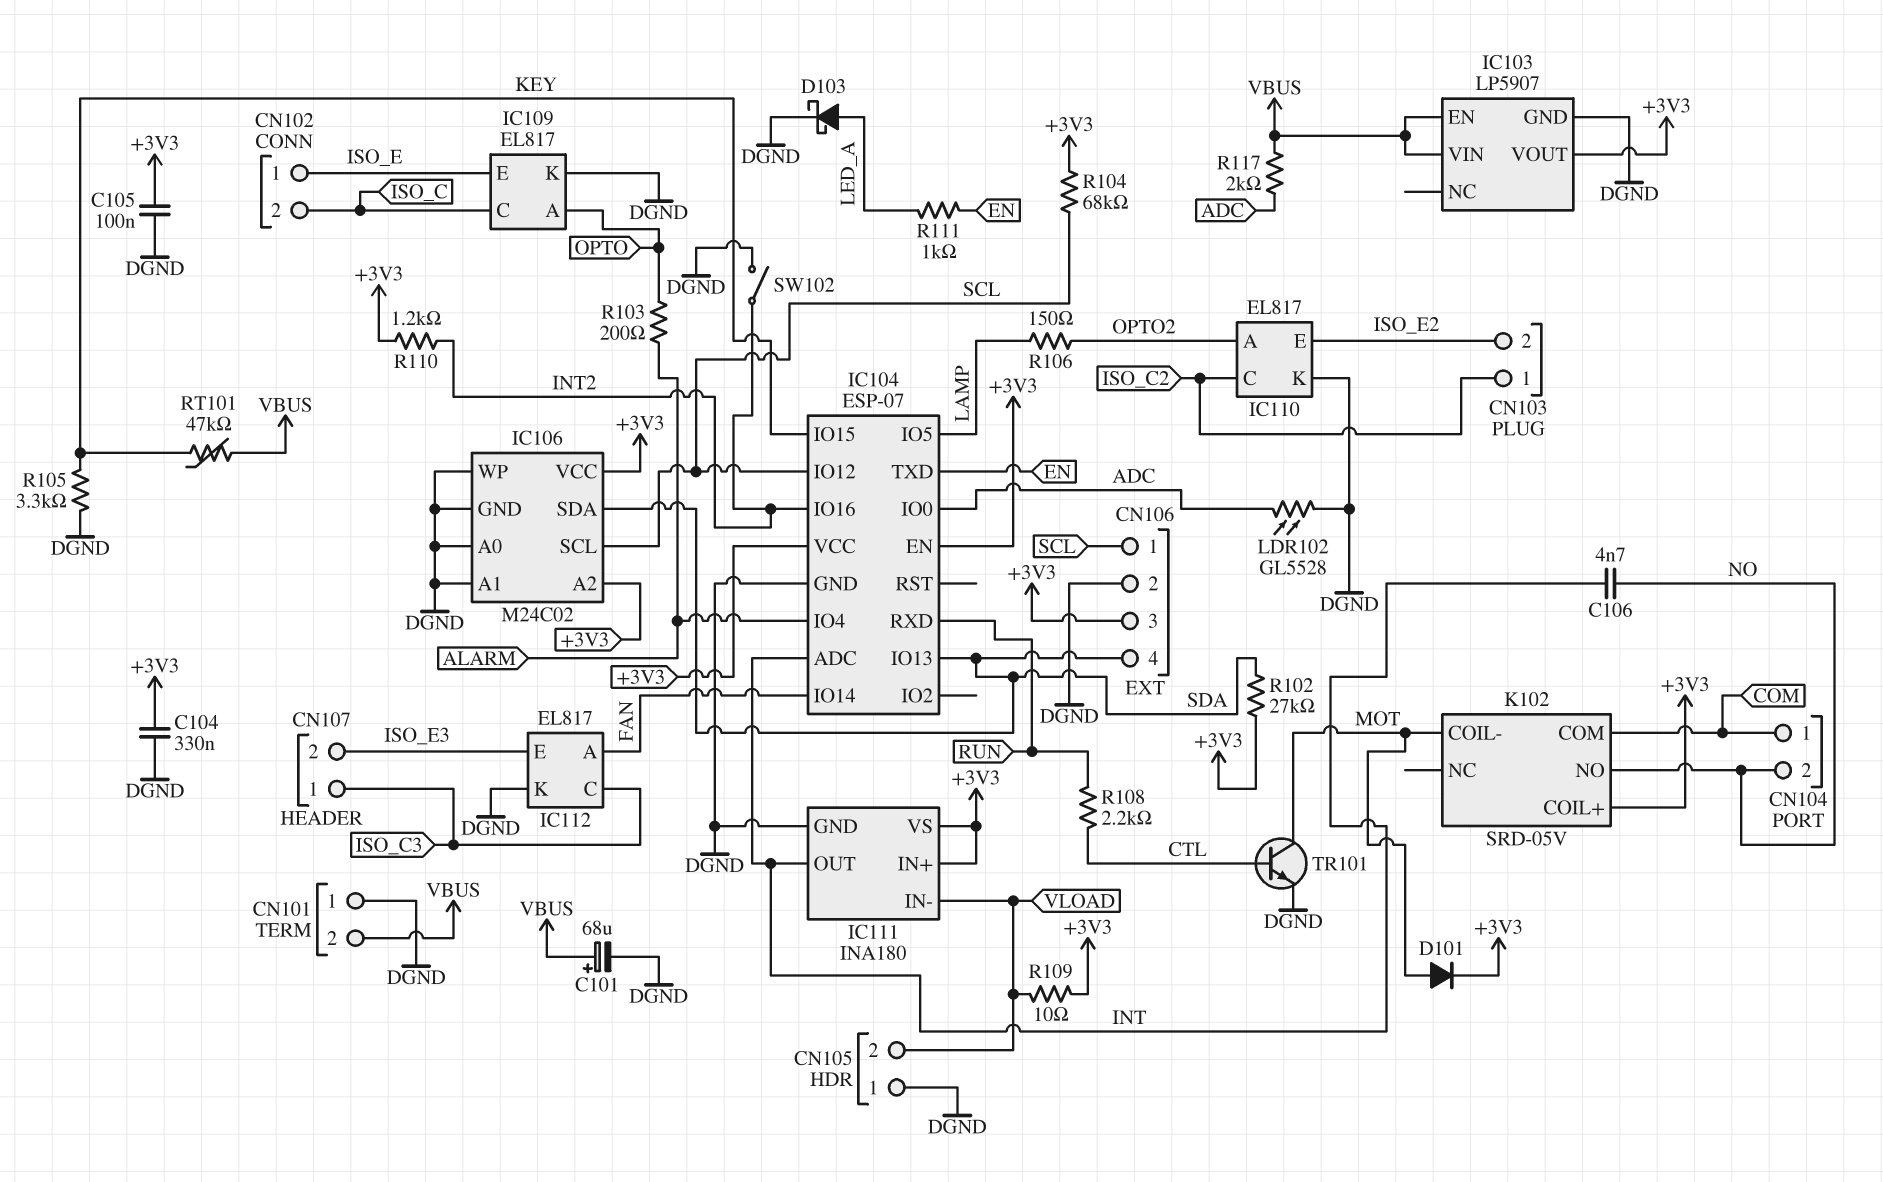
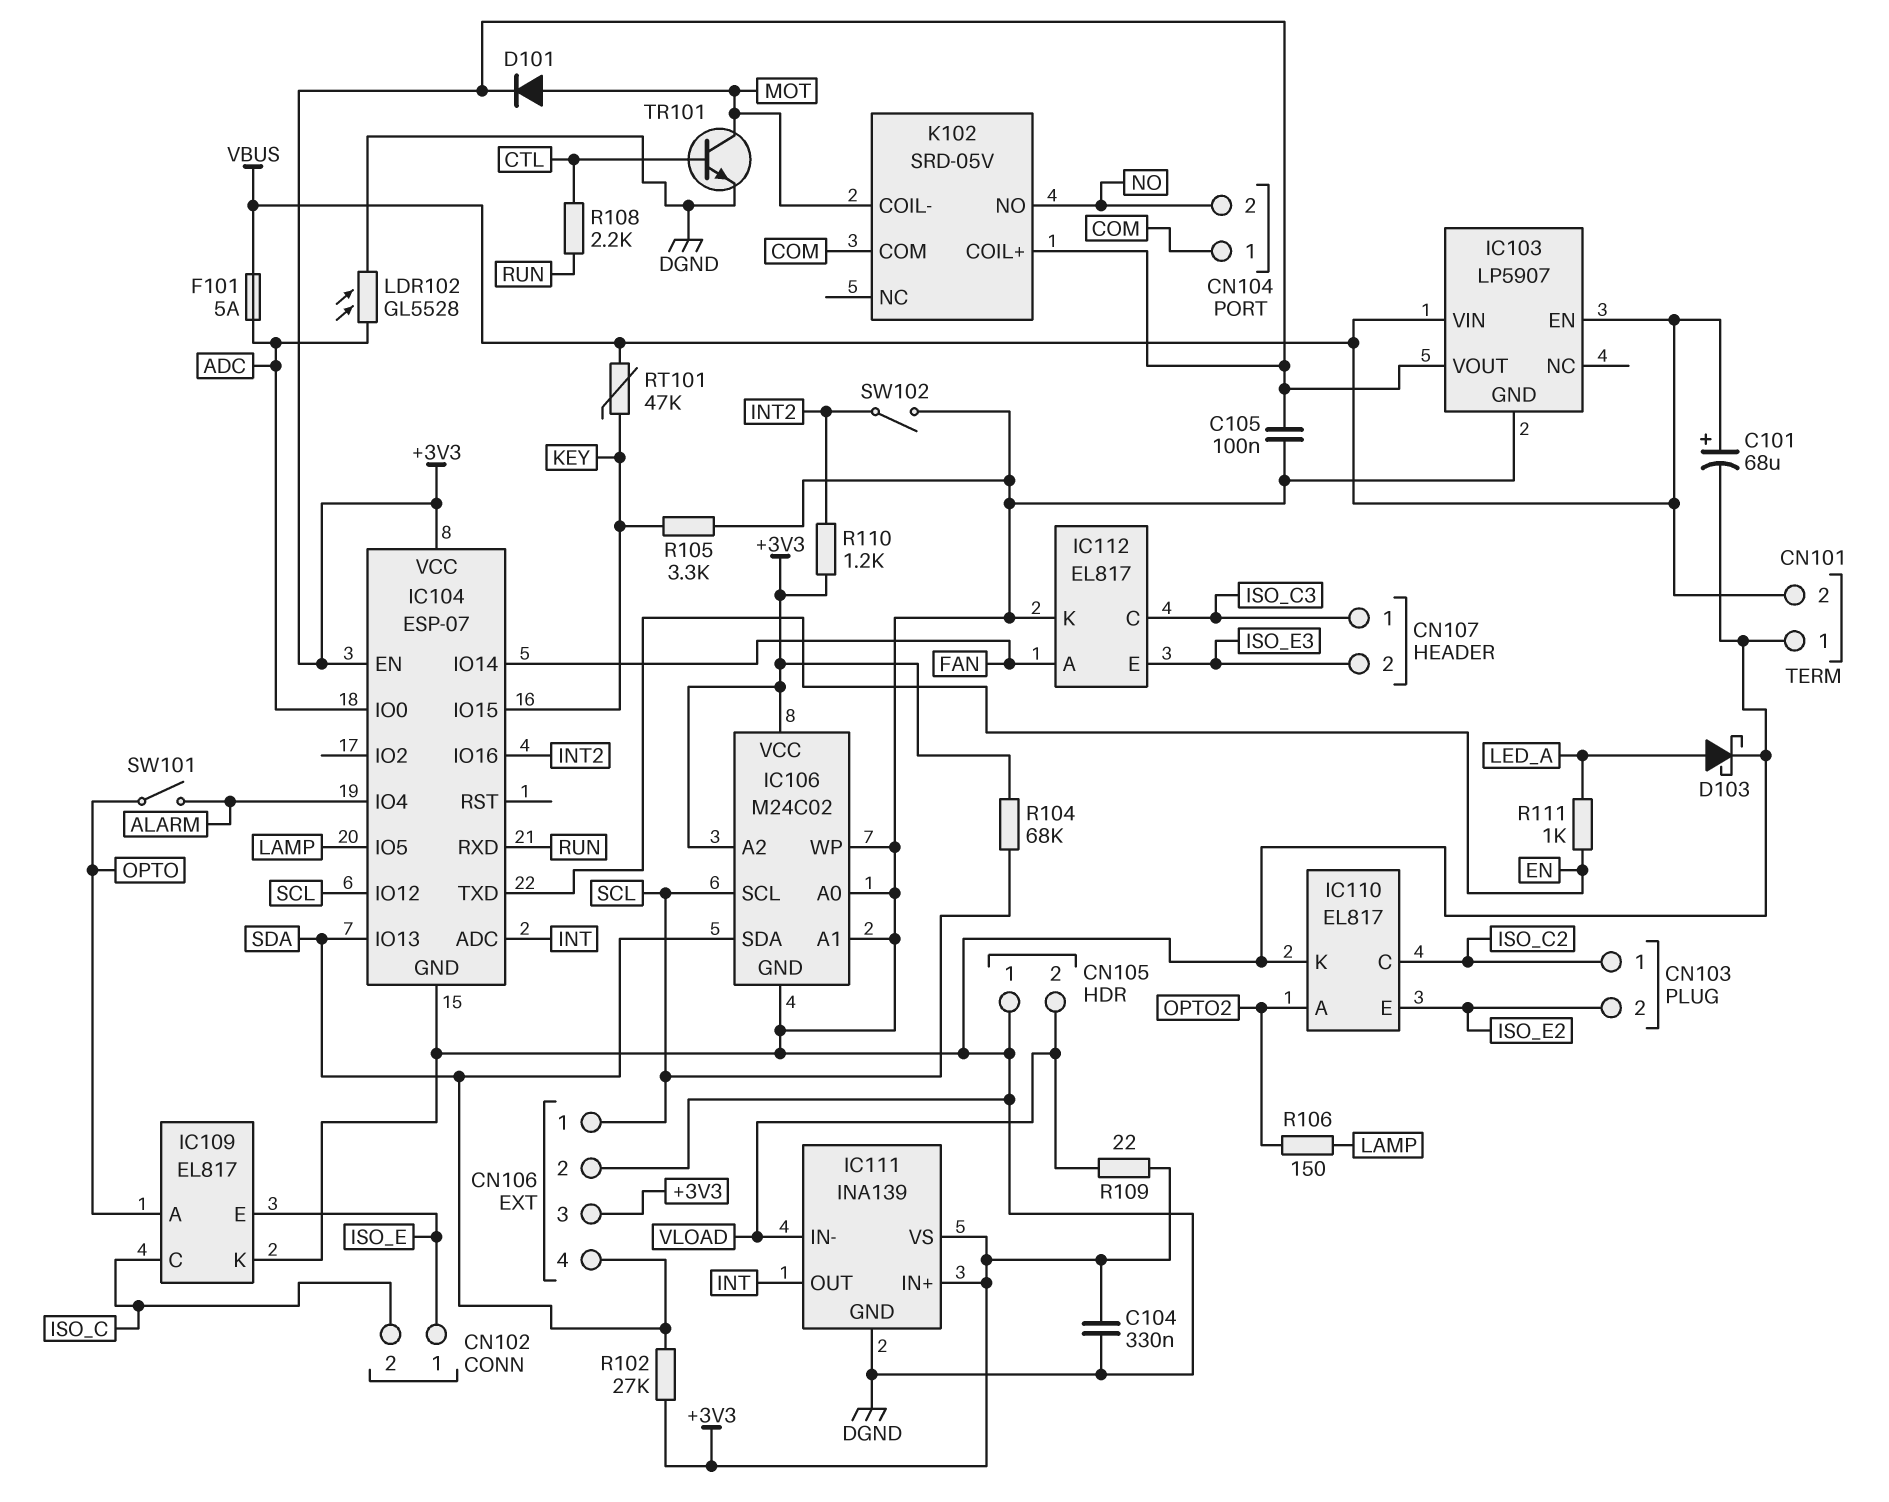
C106: 4.7nF (INT, NO) -> none
F101: none -> 5A (ADC, VBUS)
IC111: INA180 -> INA139
R103: 200 (ALARM, OPTO) -> none
R109: 10 (+3V3, VLOAD) -> 22 (+3V3, VLOAD)
R117: 2k (ADC, VBUS) -> none
SW101: none -> switch (ALARM, OPTO)

